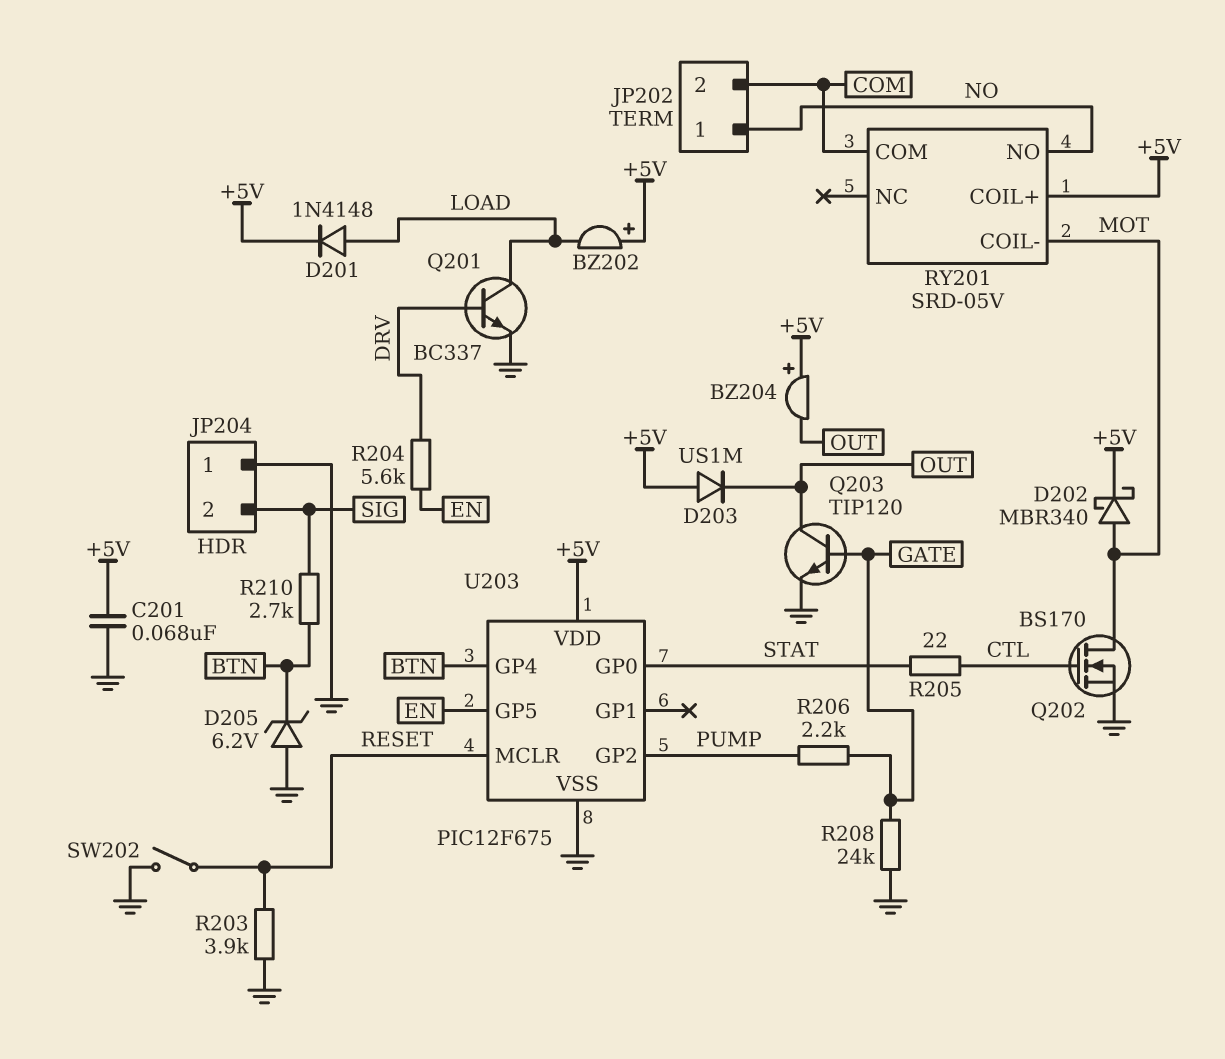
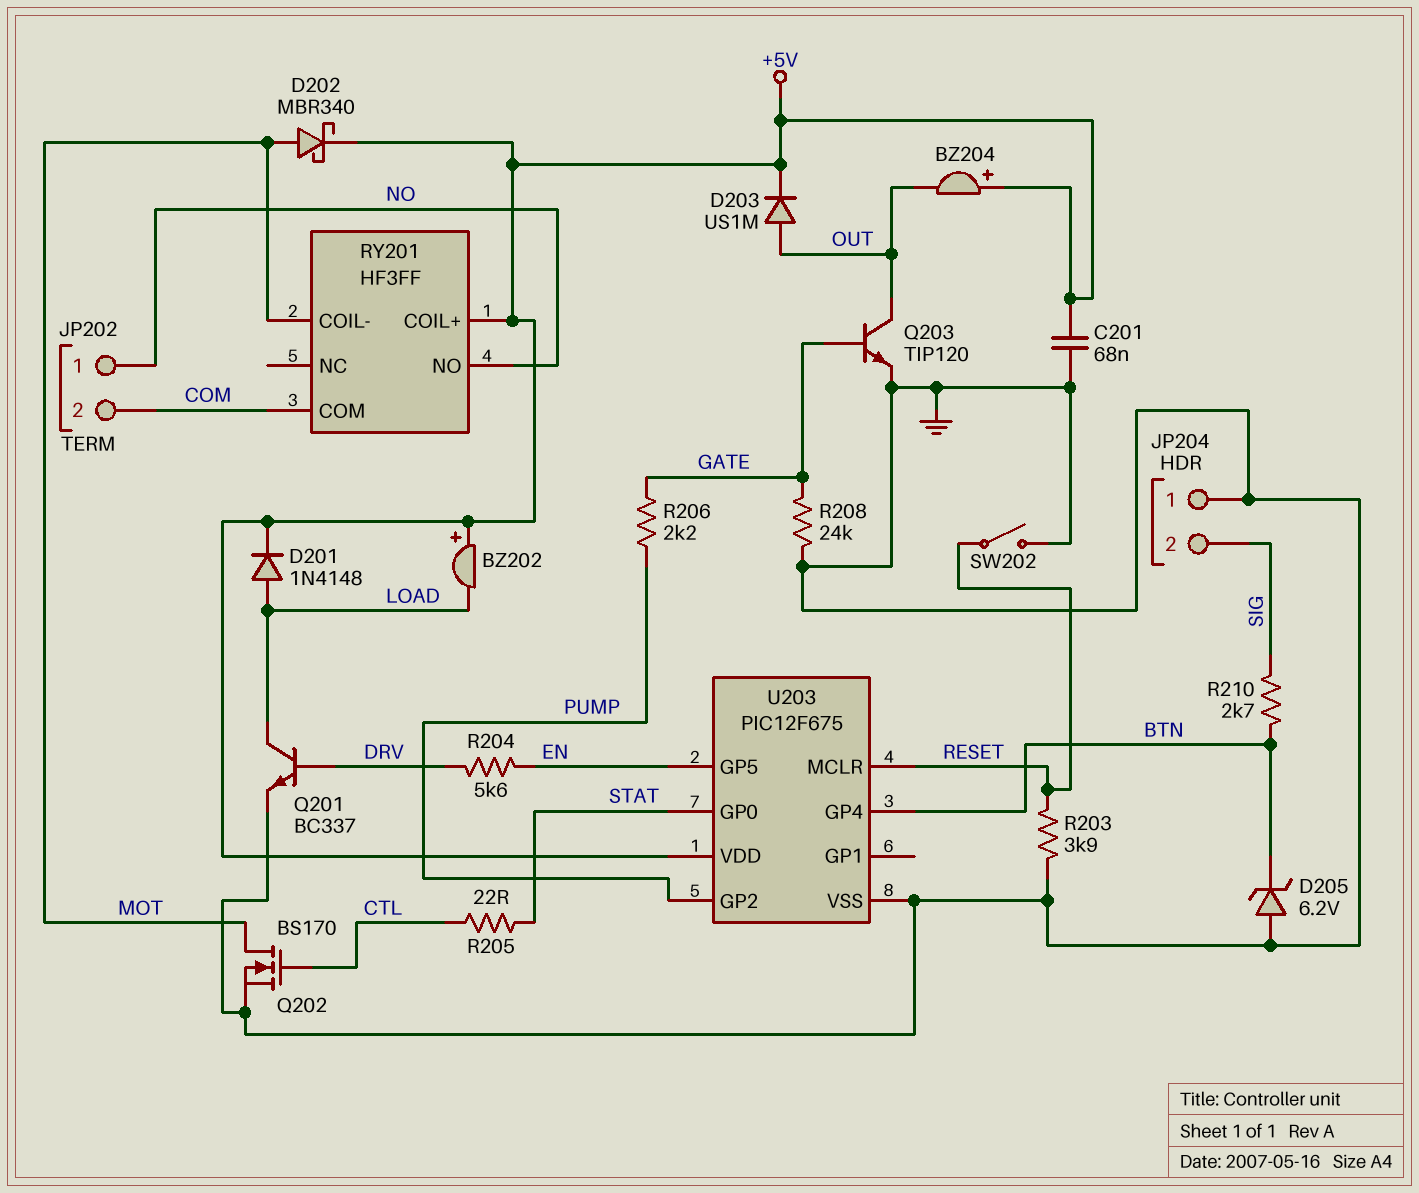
D203: diode US1M (A +5V, K OUT) -> diode US1M (A OUT, K +5V)
RY201: SRD-05V -> HF3FF

